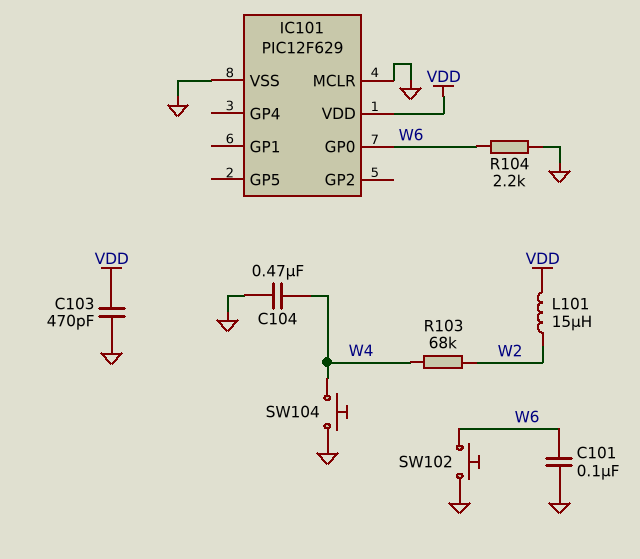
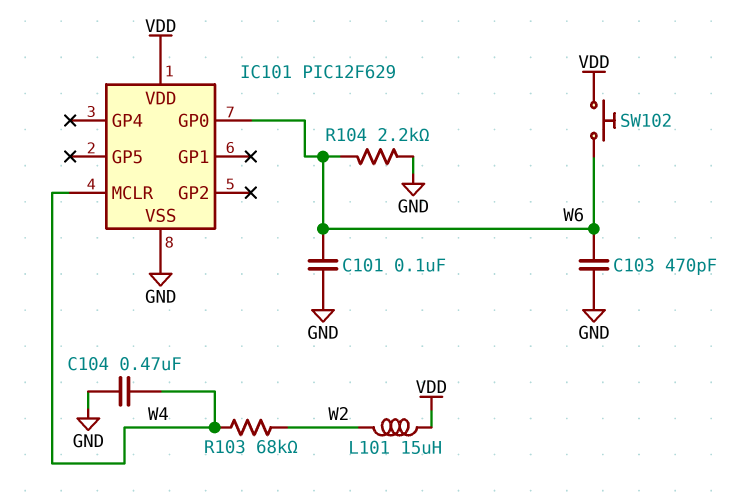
C103: 470pF (GND, VDD) -> 470pF (GND, W6)
IC101 pin MCLR: GND -> W4
SW102: button (GND, W6) -> button (VDD, W6)
SW104: button (GND, W4) -> none

